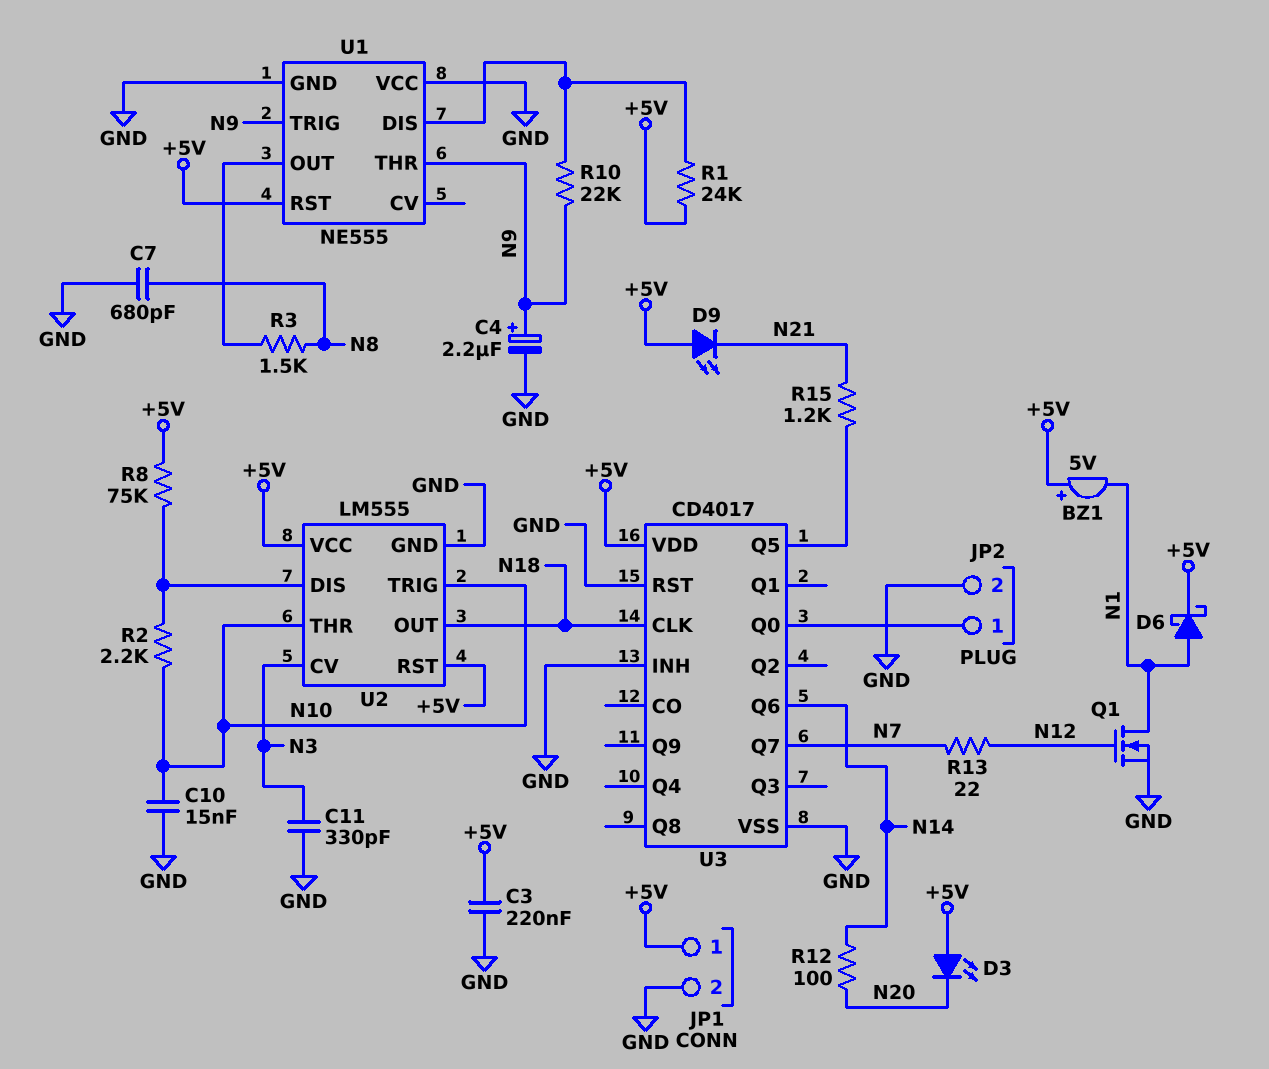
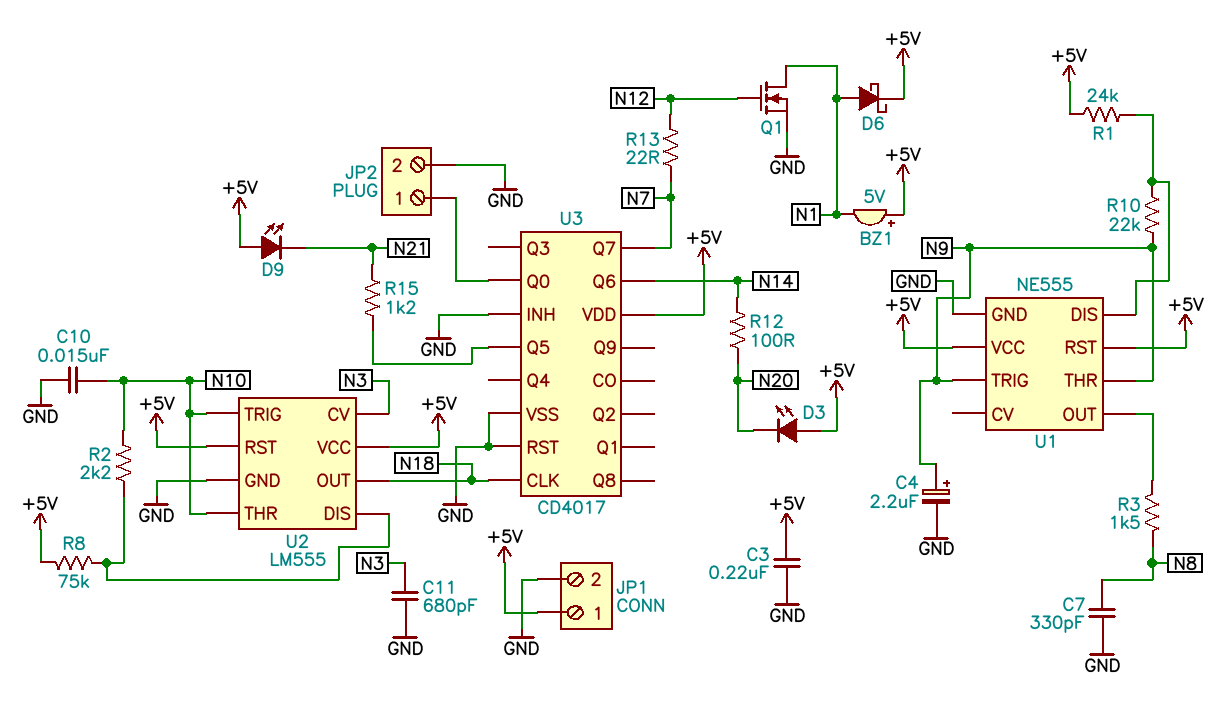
C7: 680pF (GND, N8) -> 330pF (GND, N8)
C11: 330pF (GND, N3) -> 680pF (GND, N3)
U1 pin VCC: GND -> +5V

